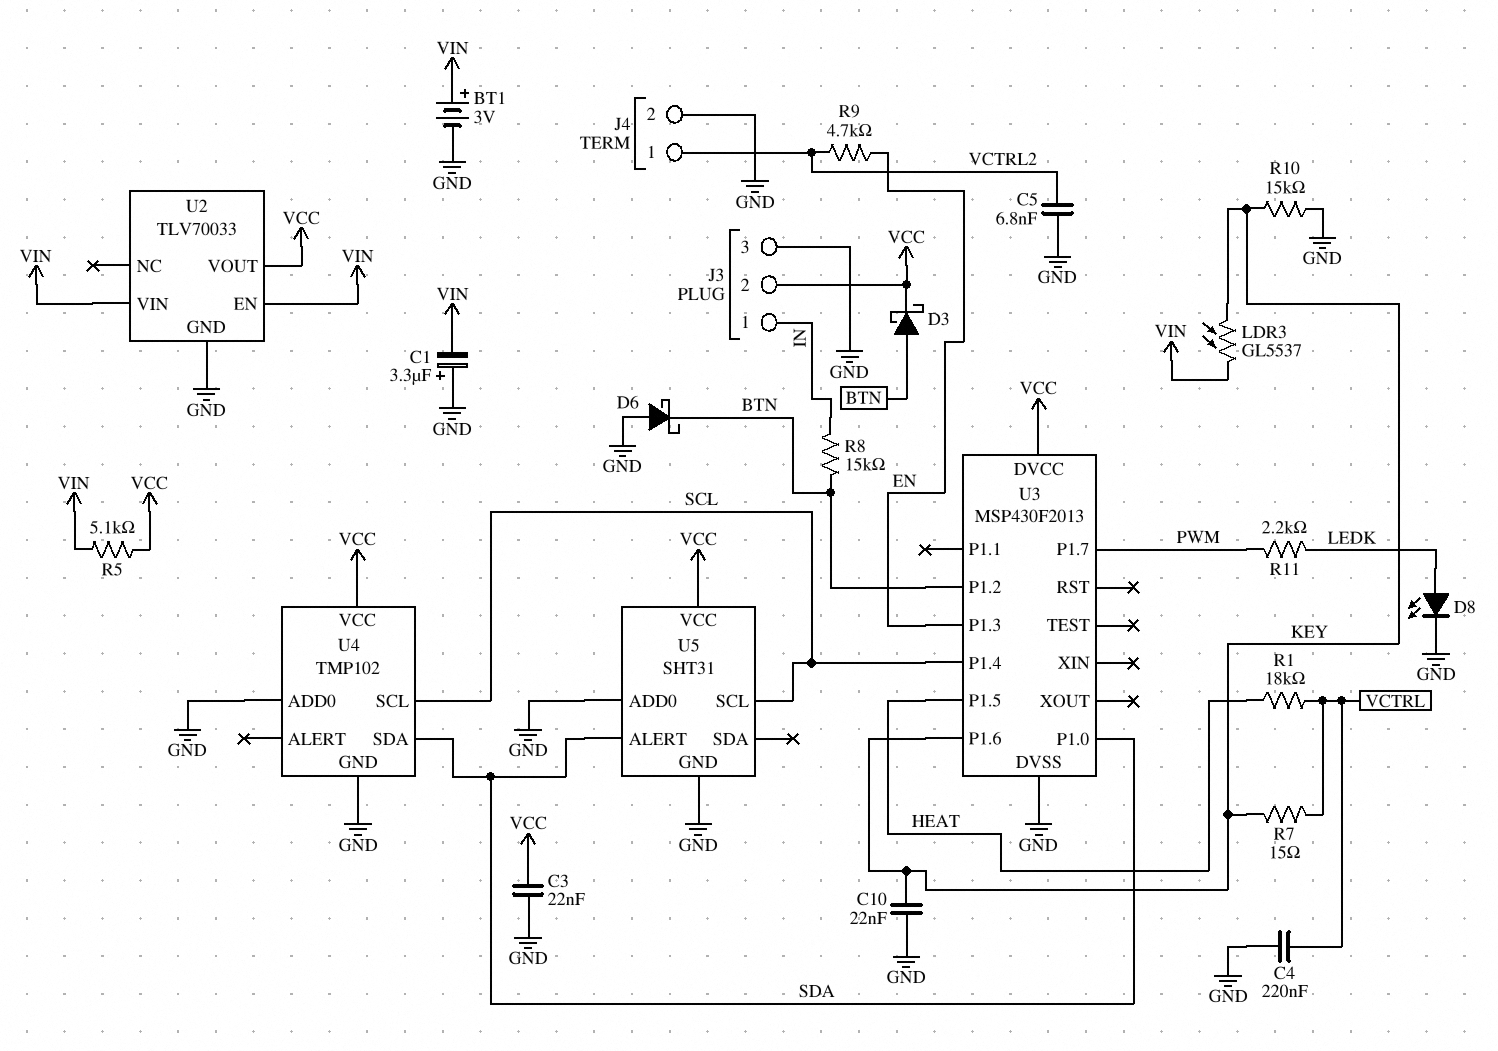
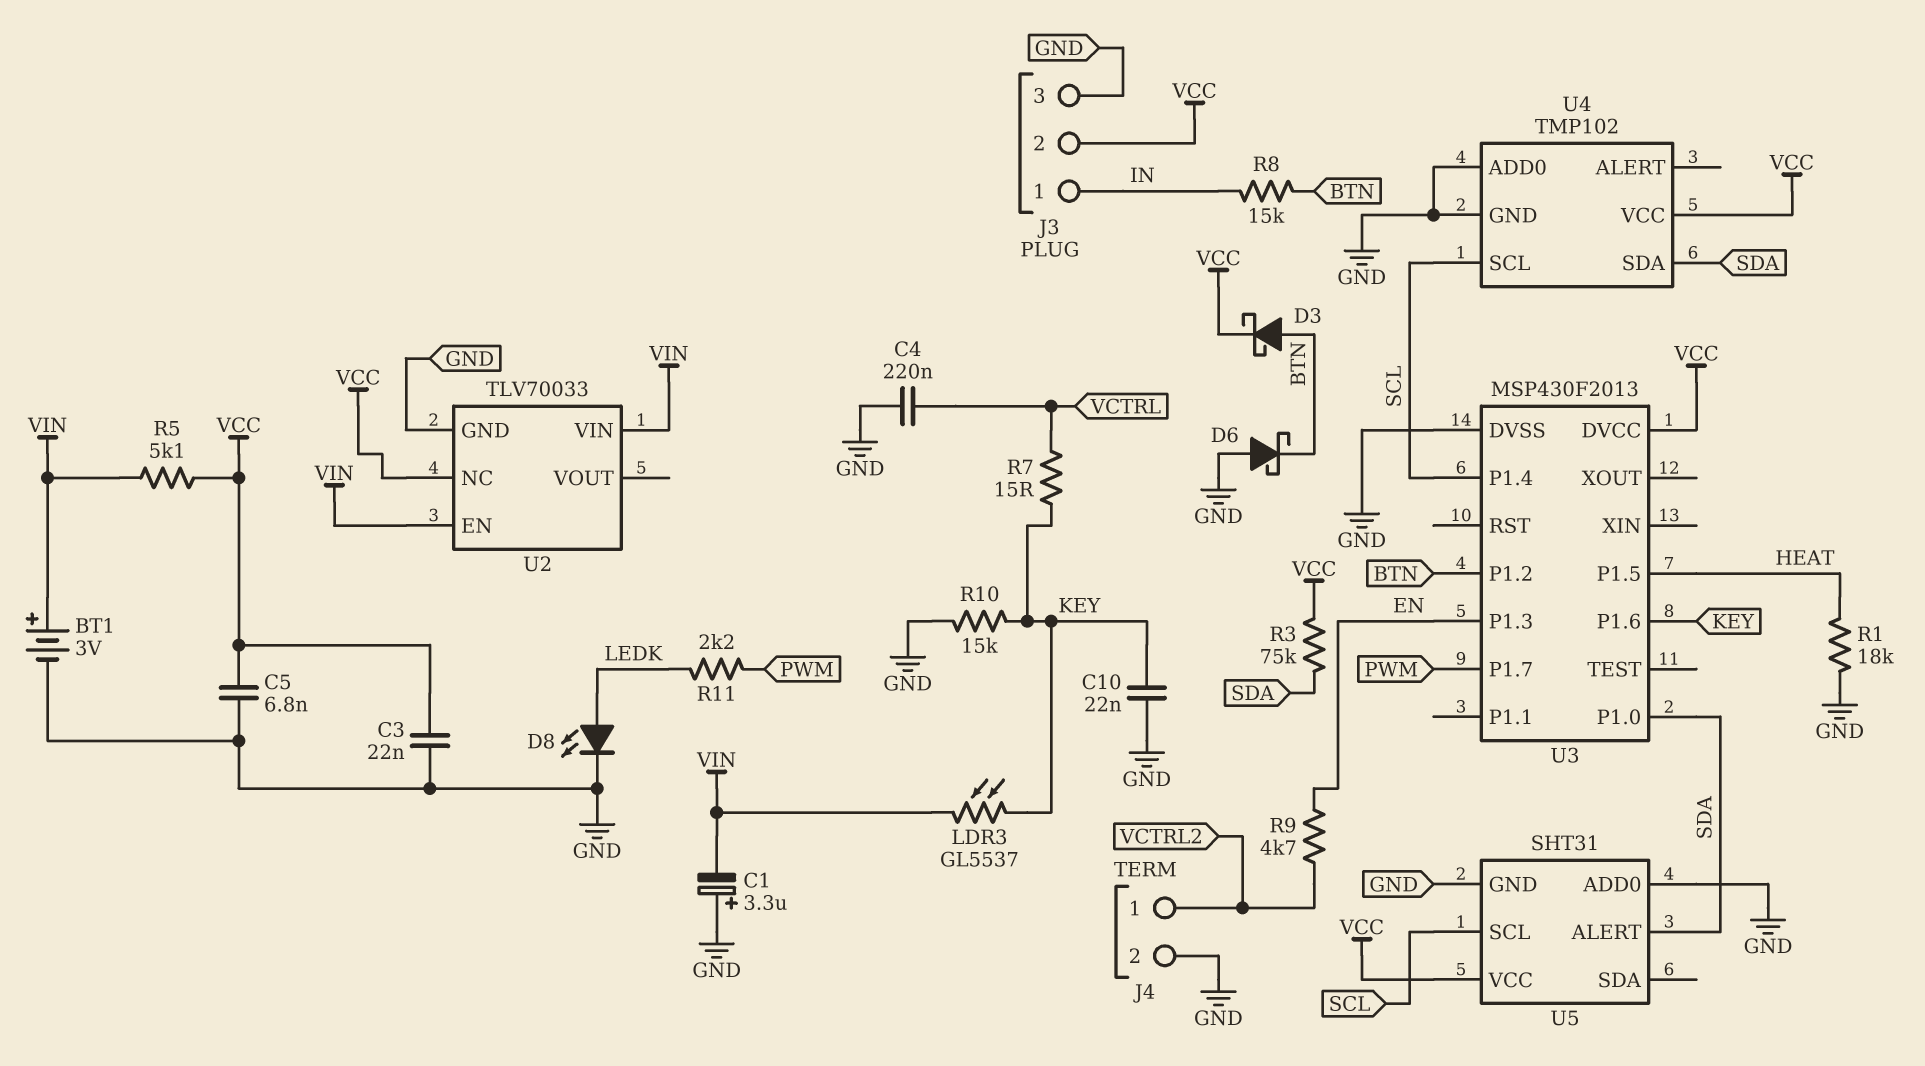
C5: 6.8nF (GND, VCTRL2) -> 6.8nF (GND, VCC)
R1: 18k (HEAT, VCTRL) -> 18k (GND, HEAT)
R3: none -> 75k (SDA, VCC)
U2 pin NC: none -> VCC
U2 pin VOUT: VCC -> none

